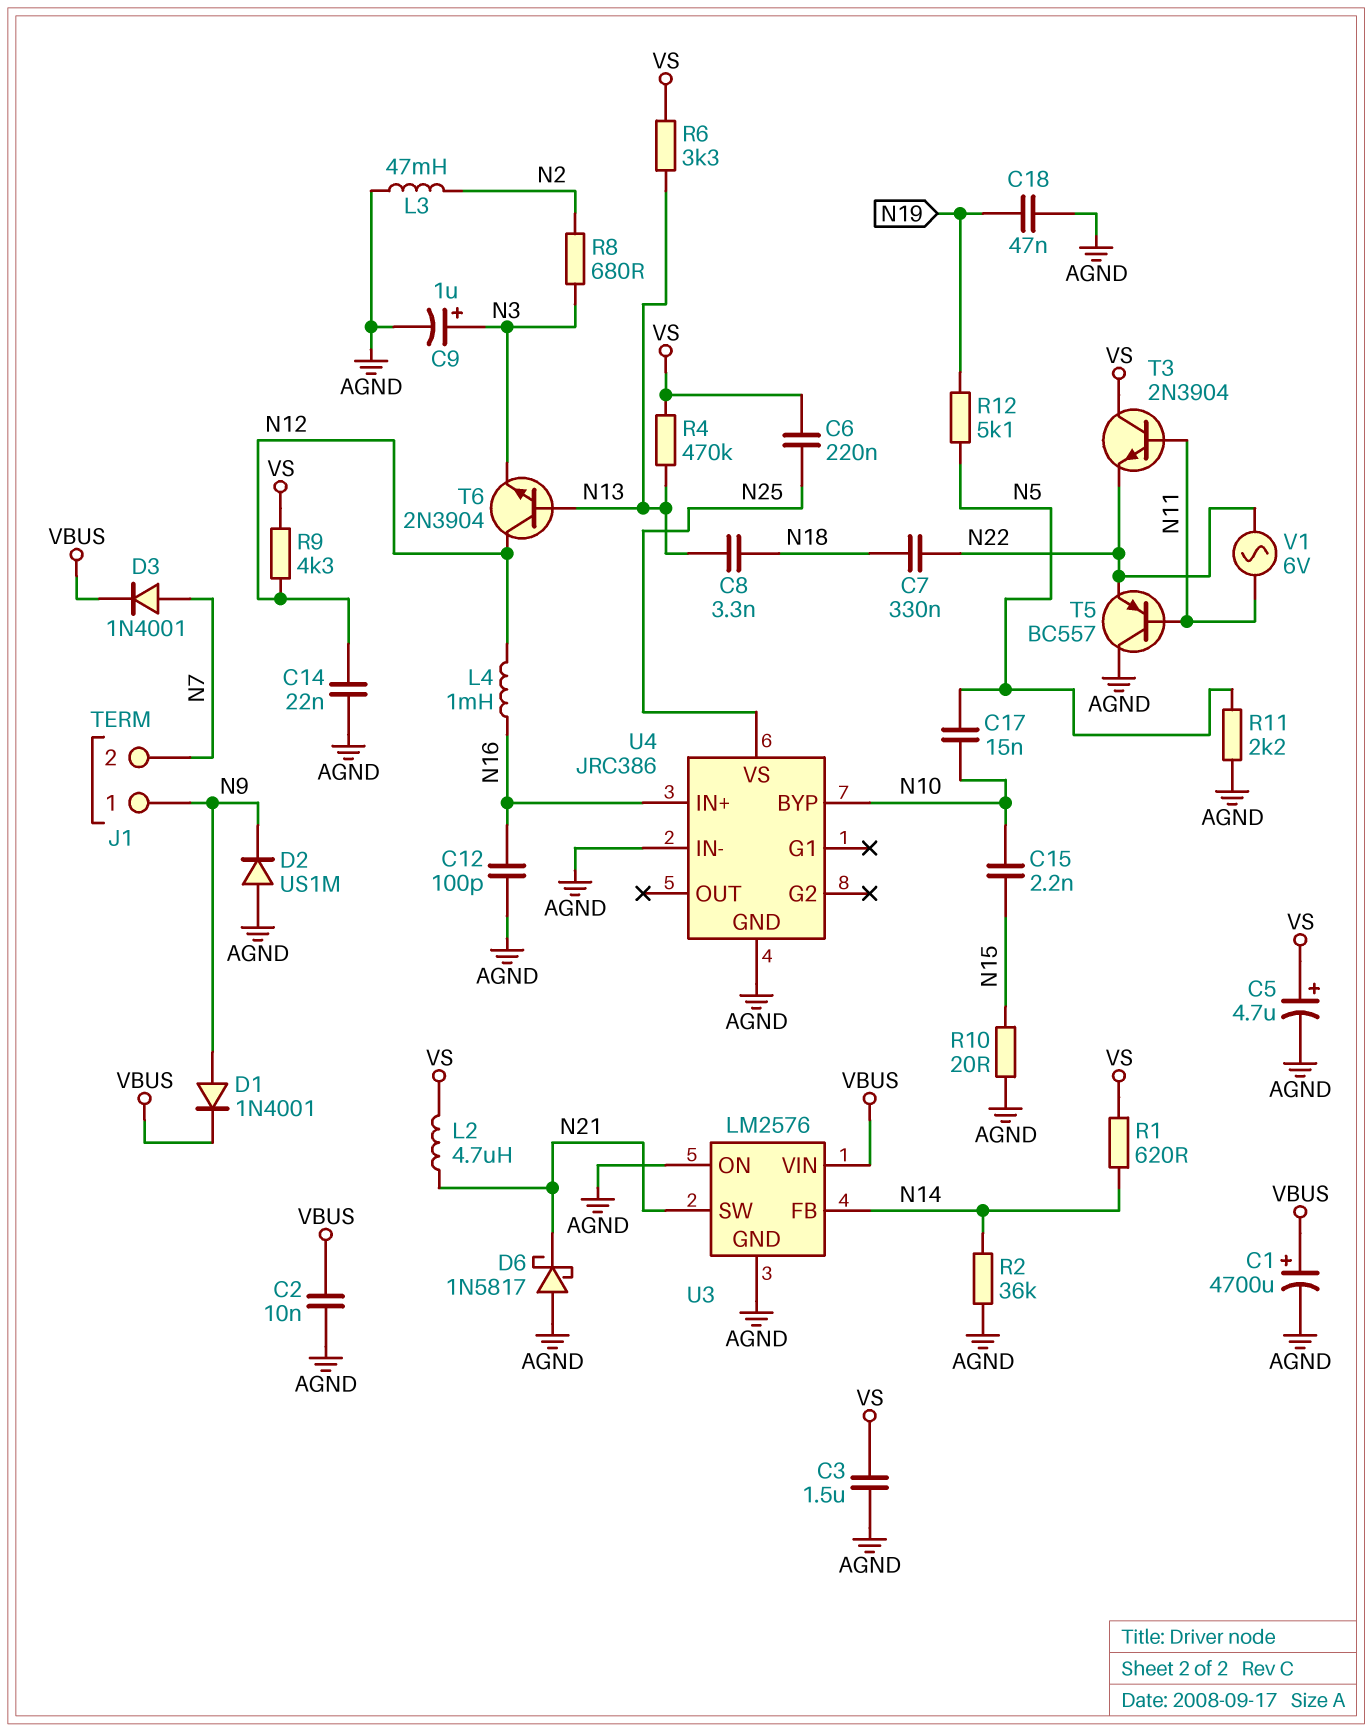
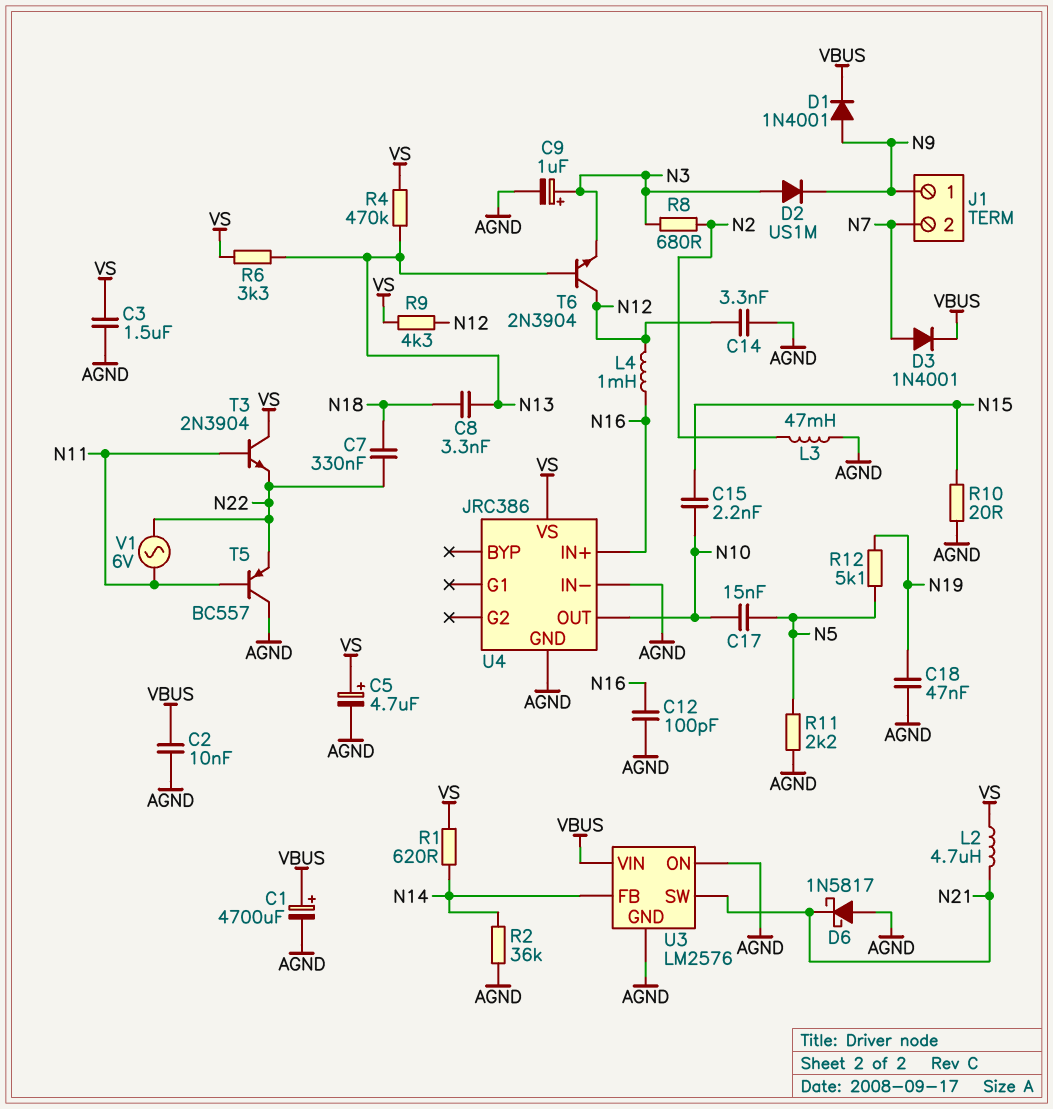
C6: 220nF (N25, VS) -> none
C14: 22nF (AGND, N12) -> 3.3nF (AGND, N12)
D2: diode US1M (A AGND, K N9) -> diode US1M (A N3, K N9)
U4 pin BYP: N10 -> none
U4 pin OUT: none -> N10
U4 pin VS: N25 -> VS

